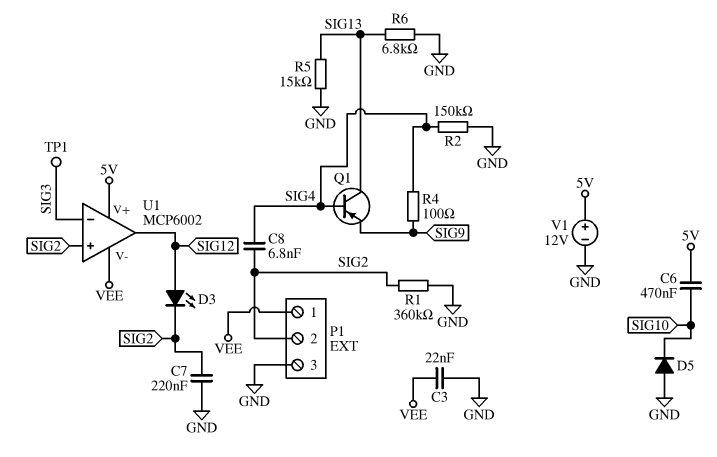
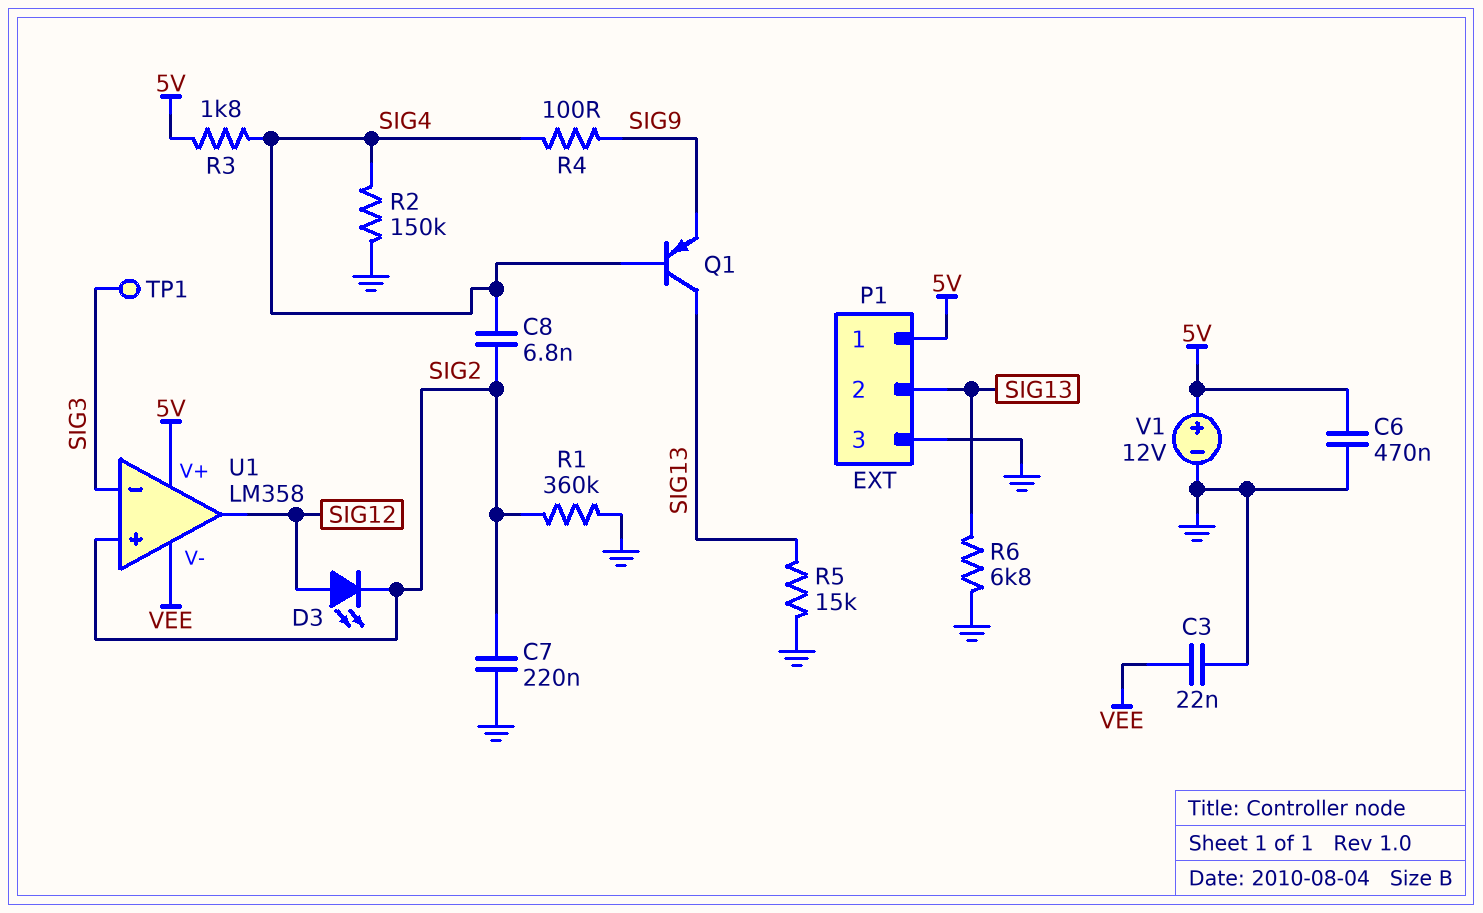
C6: 470nF (5V, SIG10) -> 470nF (5V, GND)
D5: diode (A GND, K SIG10) -> none
P1 pin 1: VEE -> 5V
P1 pin 2: SIG2 -> SIG13
R3: none -> 1.8k (5V, SIG4)
U1: MCP6002 -> LM358

